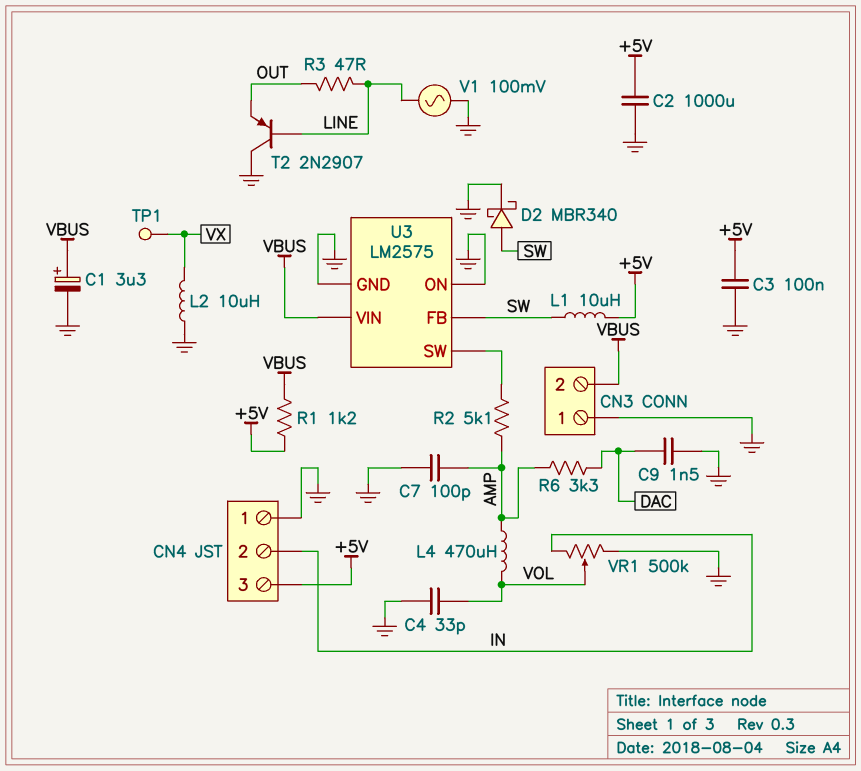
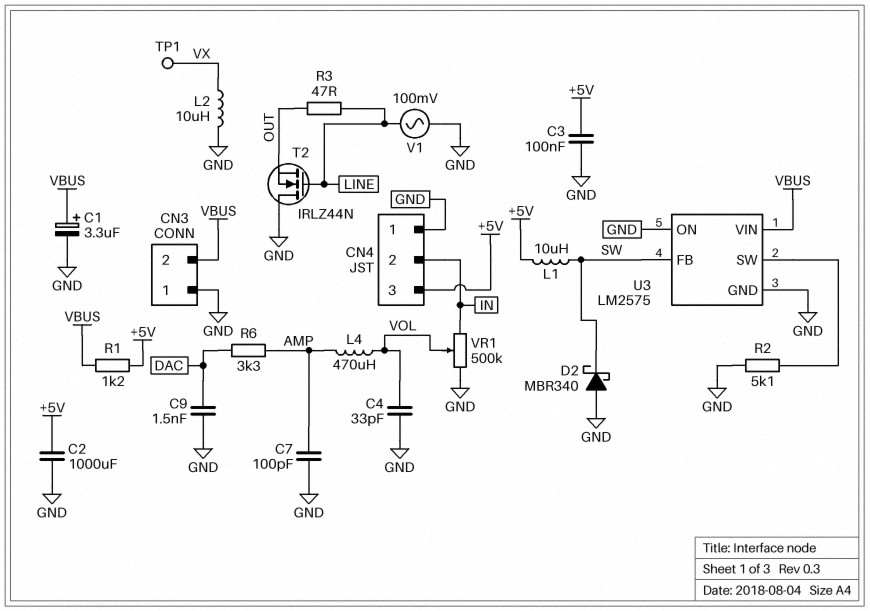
D2: schottky MBR340 (A SW, K GND) -> schottky MBR340 (A GND, K SW)
R2: 5.1k (AMP, U3/SW) -> 5.1k (GND, U3/SW)
T2: PNP 2N2907 (B LINE, C GND, E OUT) -> NMOS IRLZ44N (G LINE, D GND, S OUT)

